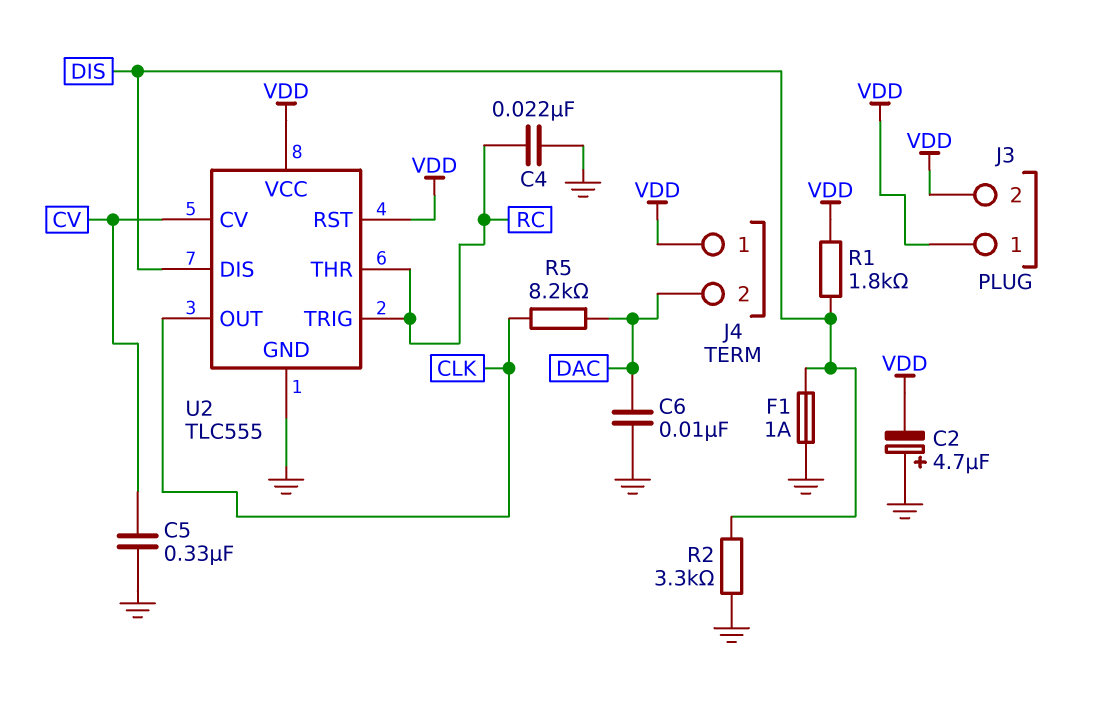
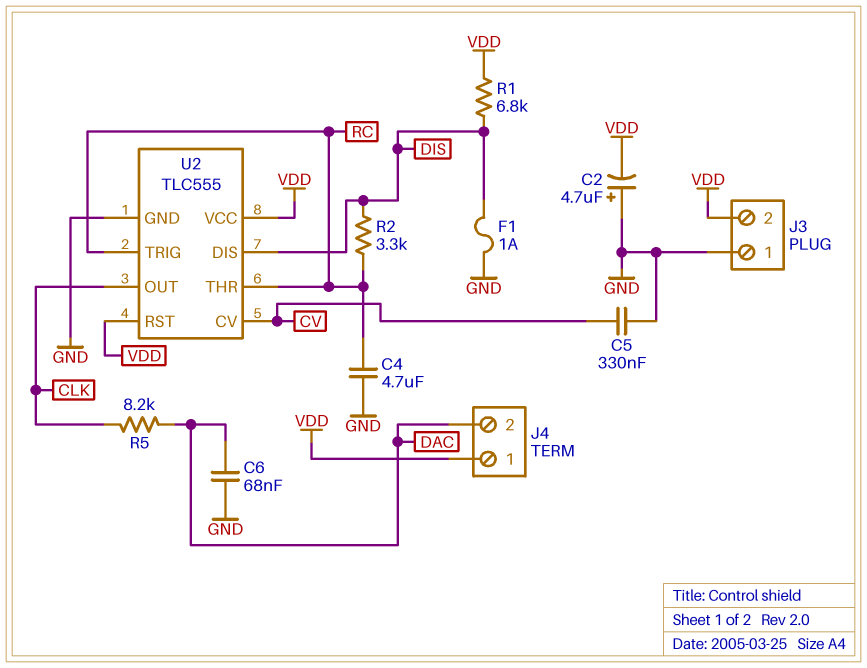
C4: 22nF (GND, RC) -> 4.7uF (GND, RC)
C6: 10nF (DAC, GND) -> 68nF (DAC, GND)
J3 pin 1: VDD -> GND
R1: 1.8k (DIS, VDD) -> 6.8k (DIS, VDD)
R2: 3.3k (DIS, GND) -> 3.3k (DIS, RC)

